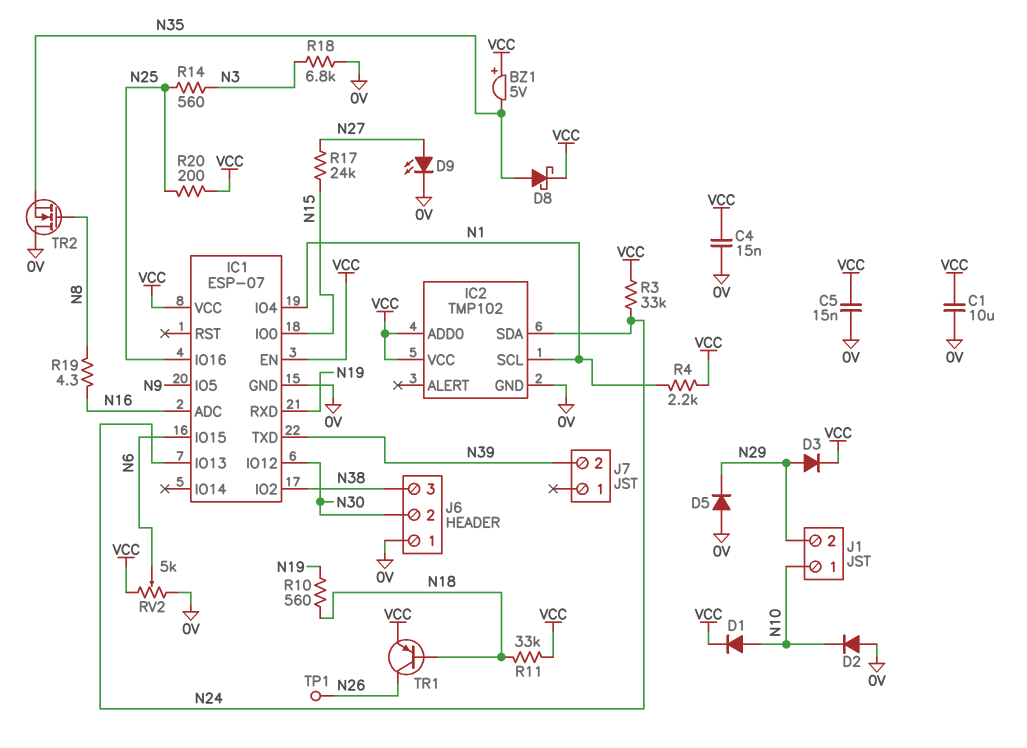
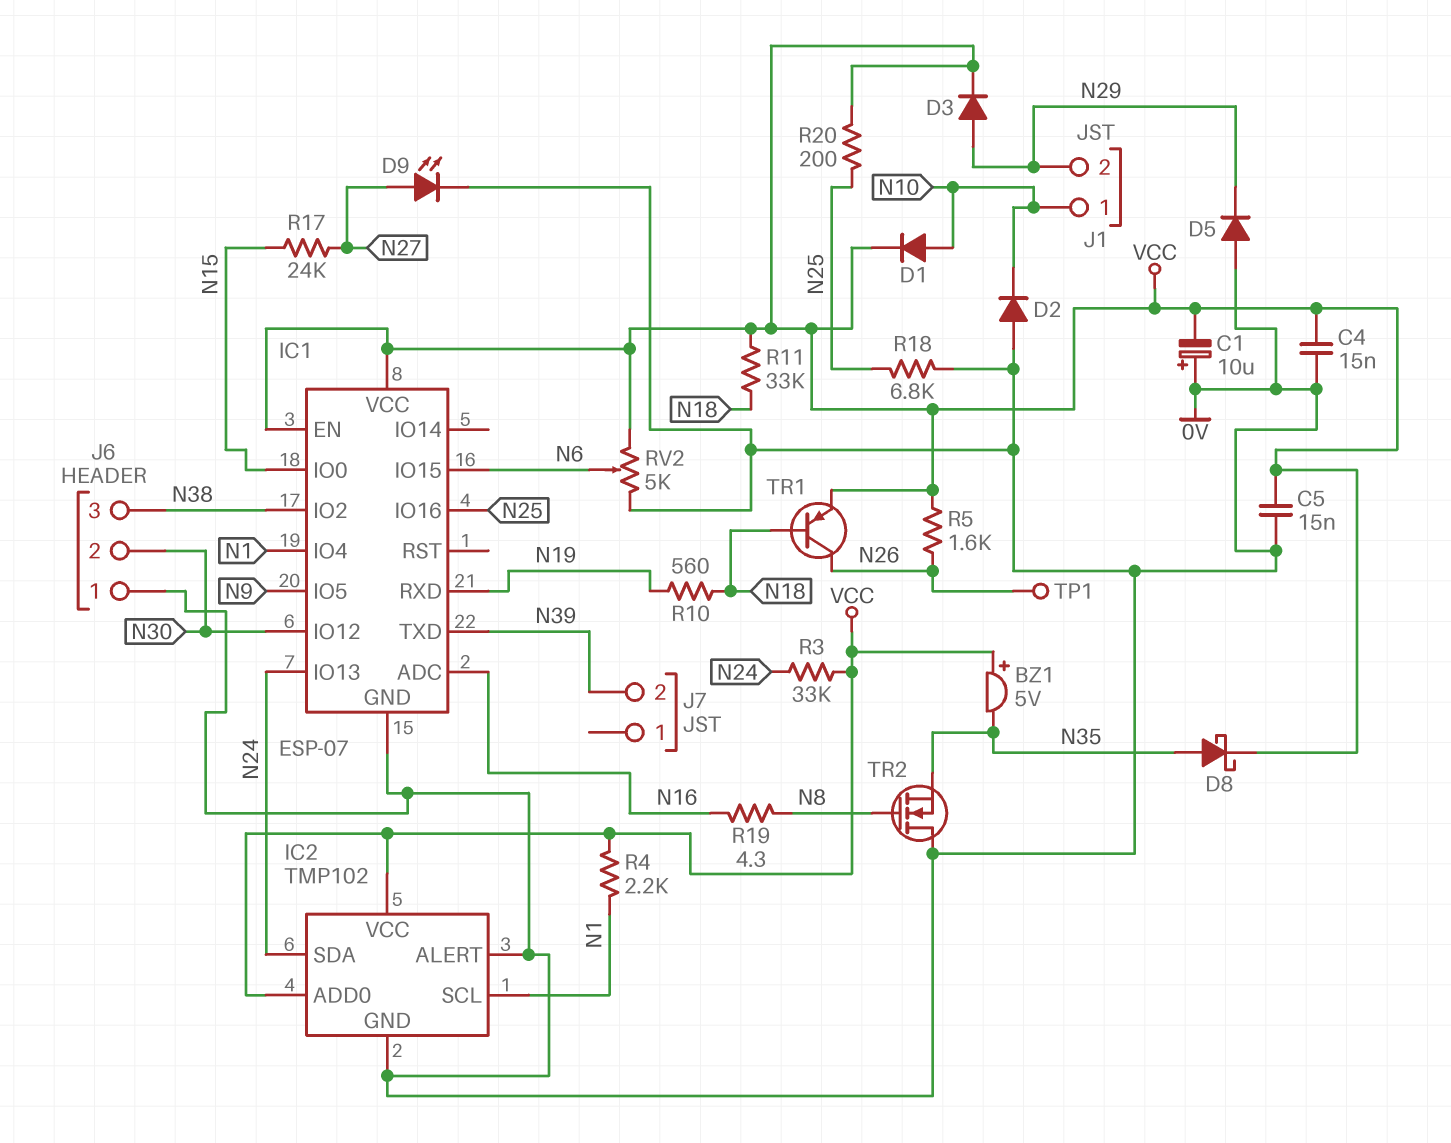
C1: 10uF (0V, VCC) -> 10uF (plus 0V, minus VCC)
IC2 pin ALERT: none -> 0V
R5: none -> 1.6k (N26, VCC)
R14: 560 (N3, N25) -> none
R18: 6.8k (0V, N3) -> 6.8k (0V, N25)

